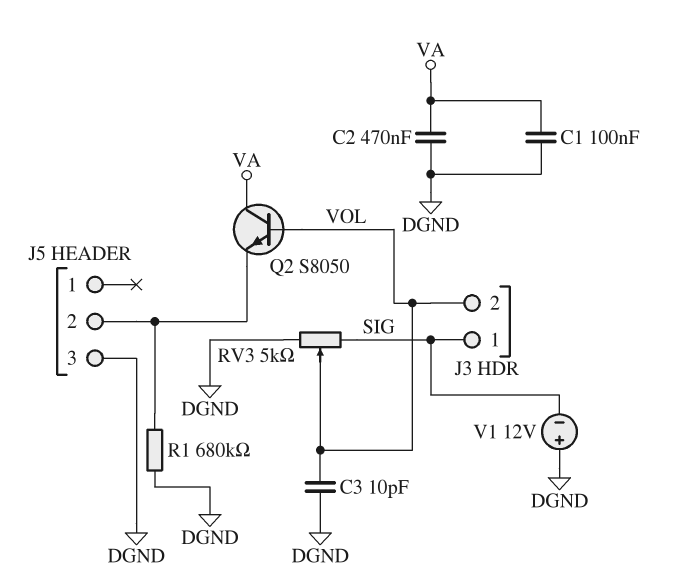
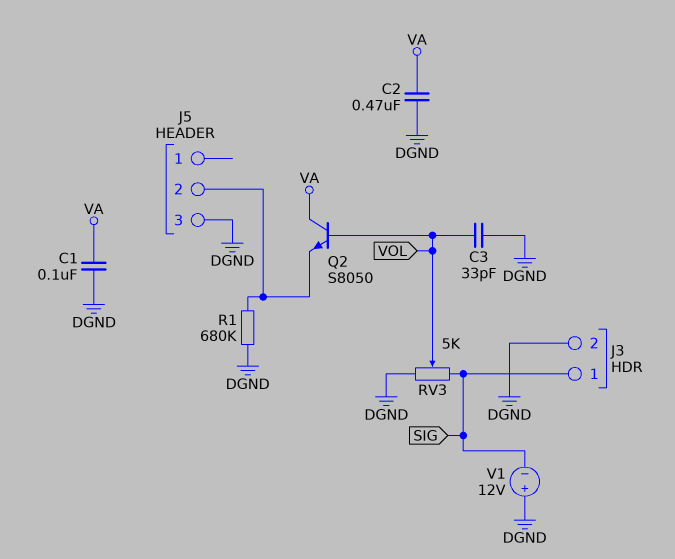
C3: 10pF (DGND, VOL) -> 33pF (DGND, VOL)
J3 pin 2: VOL -> DGND

